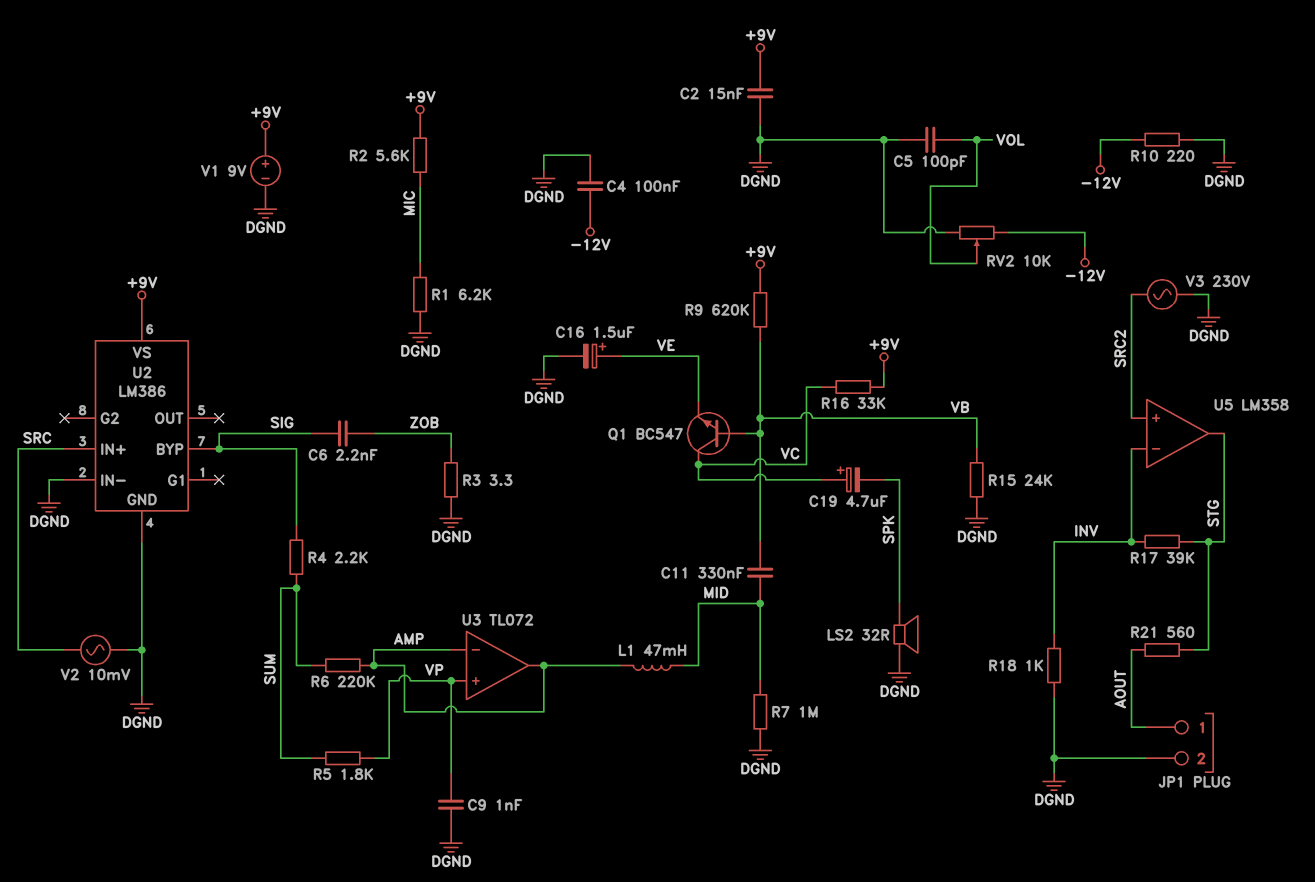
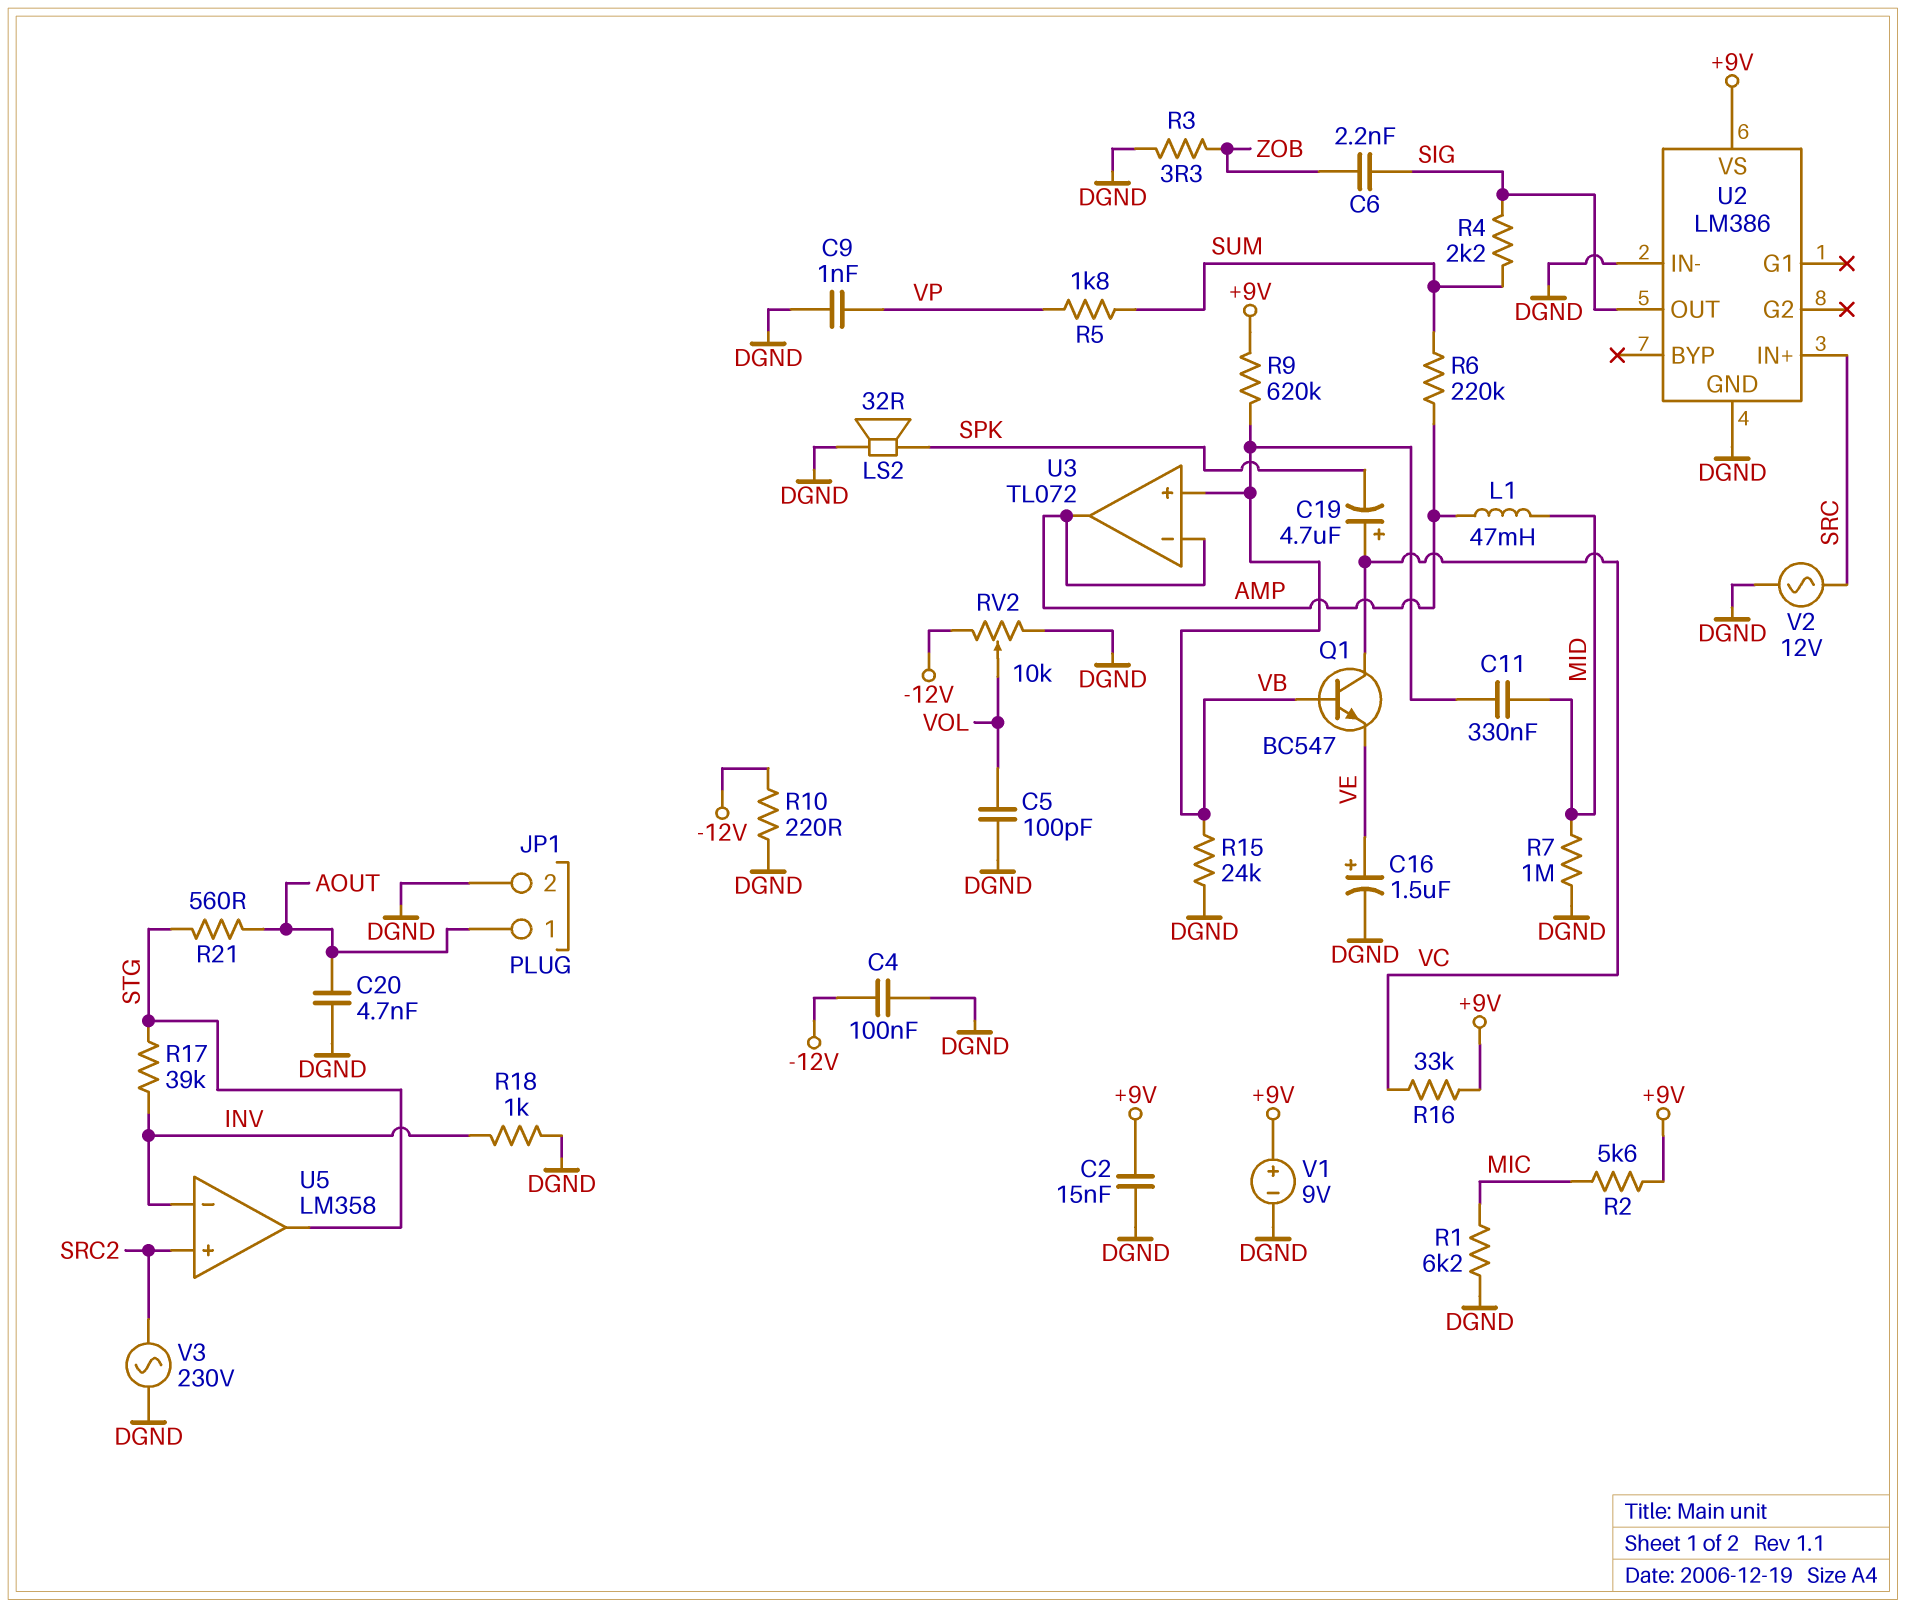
C20: none -> 4.7nF (AOUT, DGND)
U2 pin BYP: SIG -> none
U2 pin OUT: none -> SIG
U3 pin in+: VP -> VB
V2: AC 10mV (DGND, SRC) -> AC 12V (DGND, SRC)

